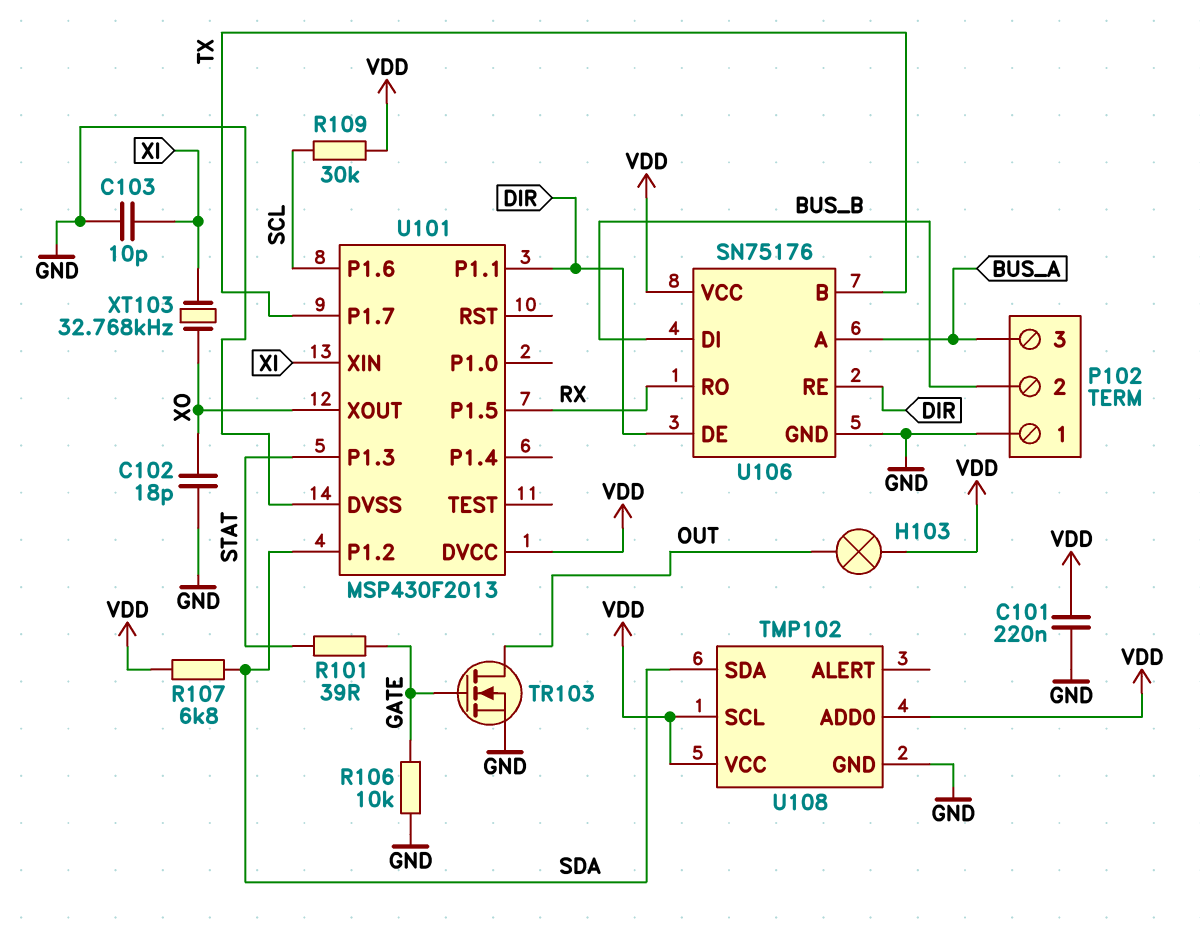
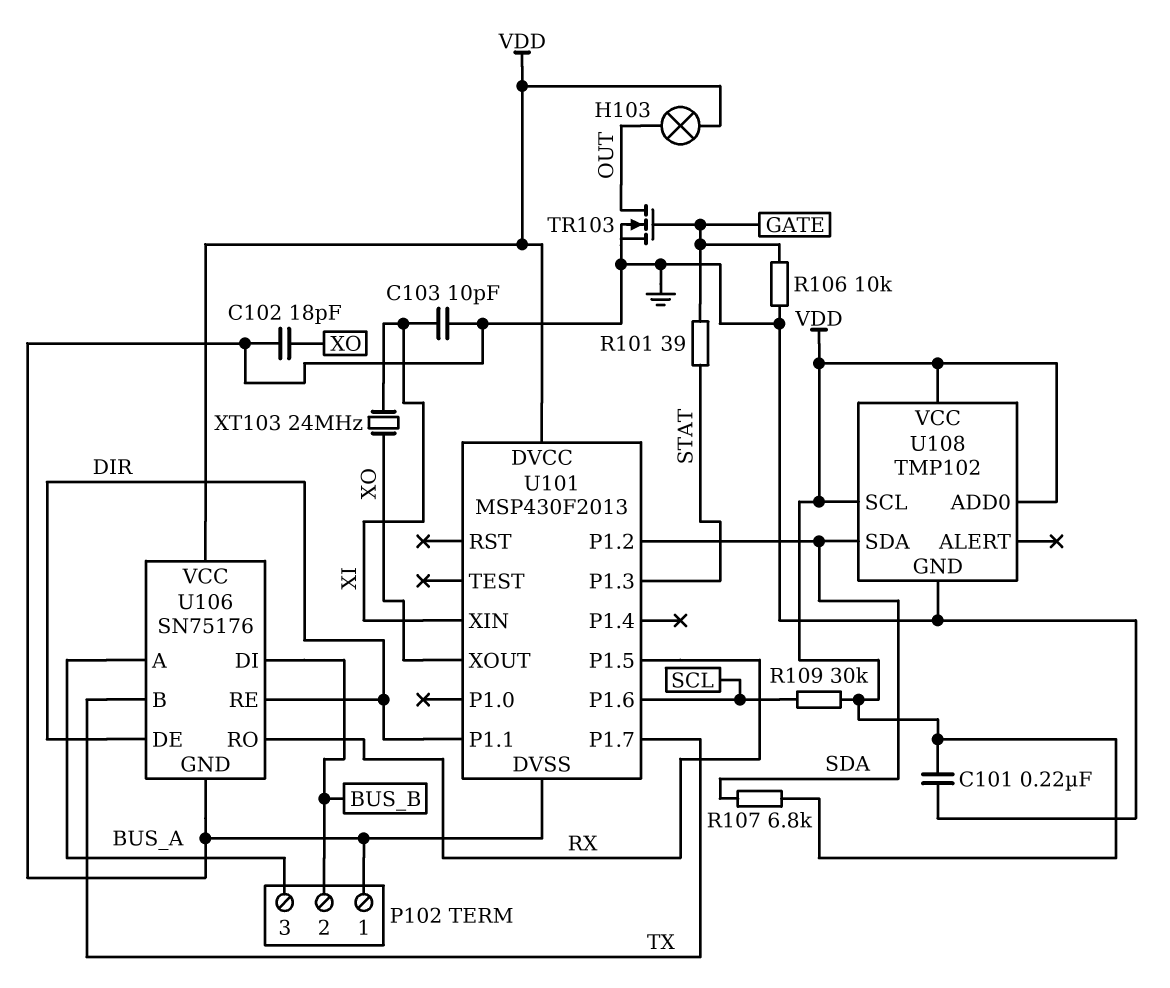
XT103: 32.768kHz (XI, XO) -> 24MHz (XI, XO)

